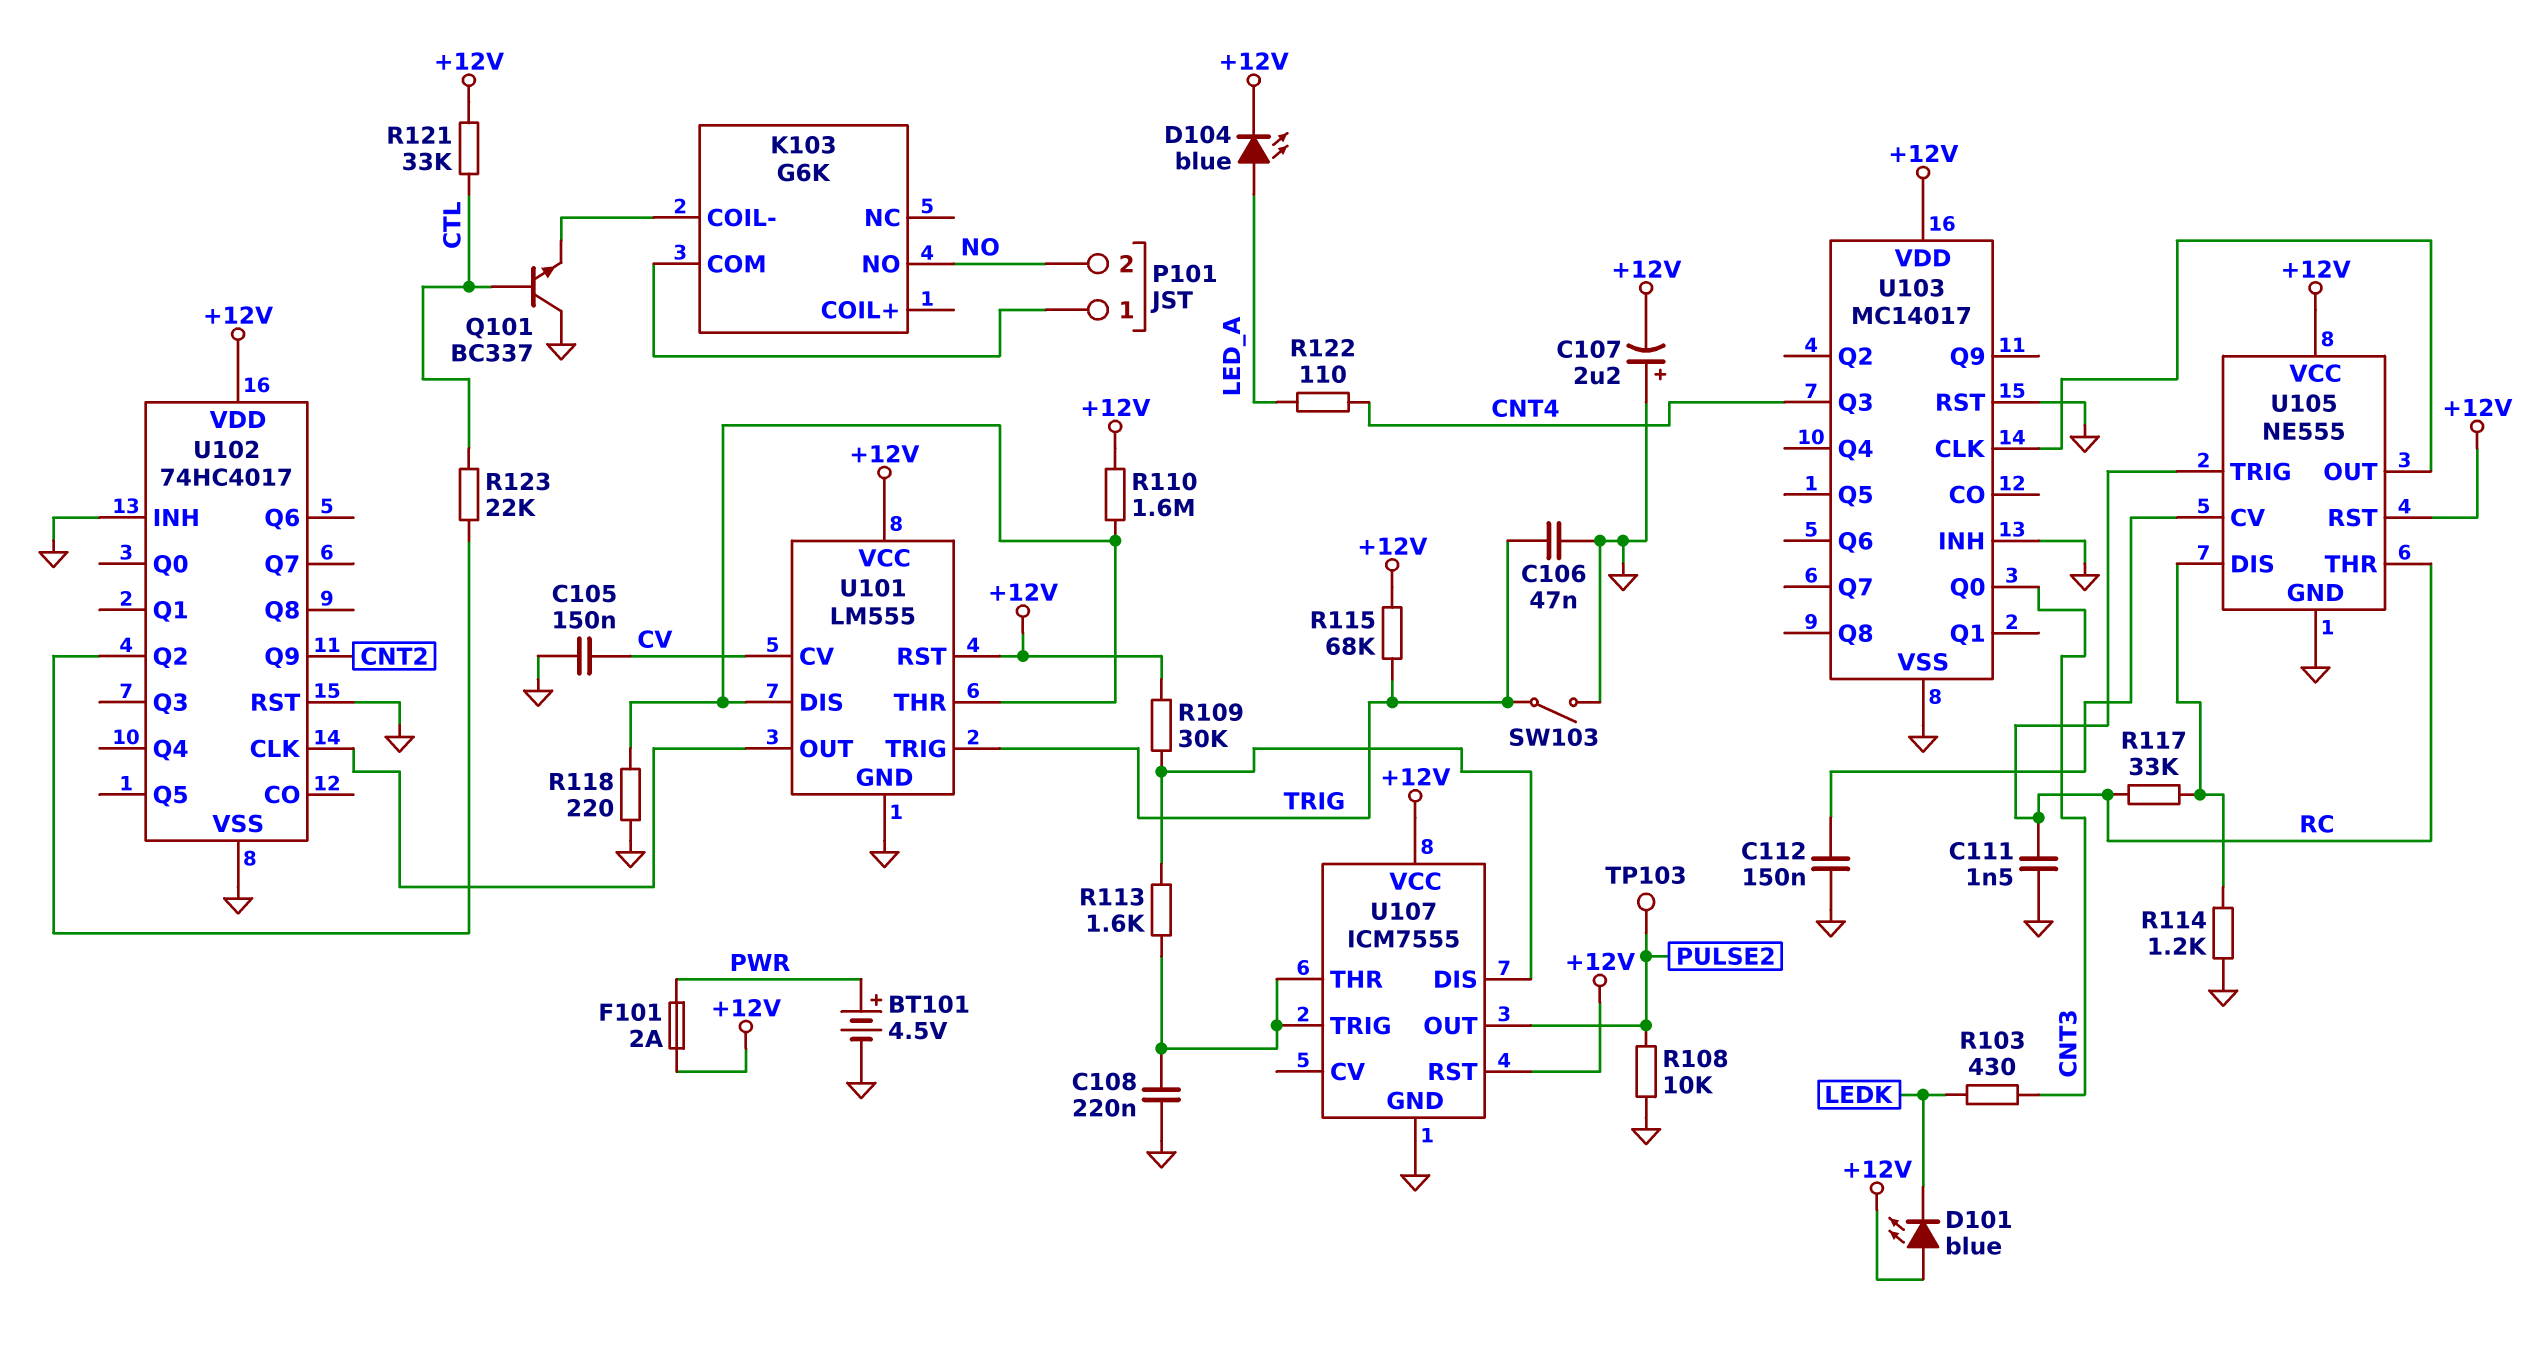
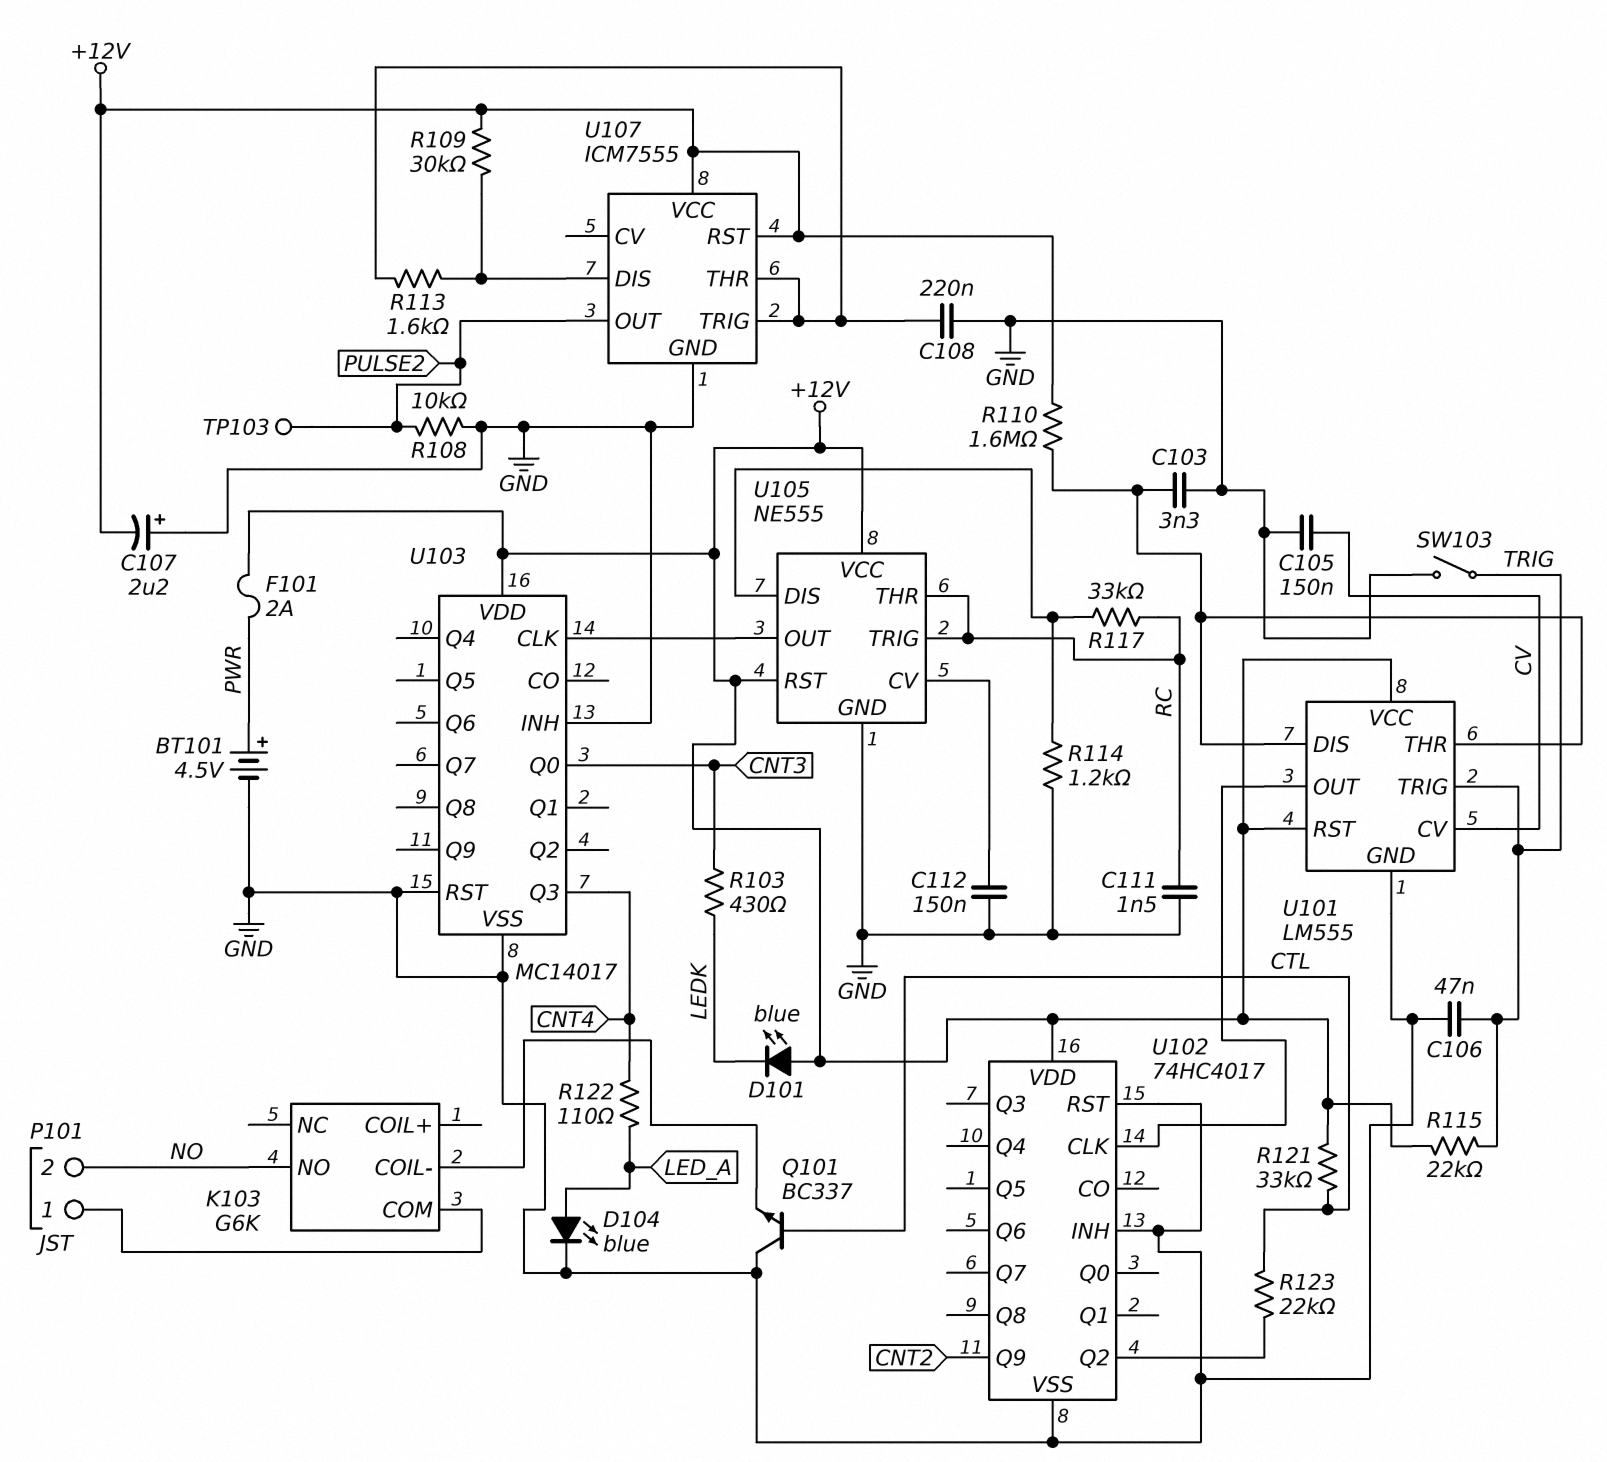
C103: none -> 3.3nF (GND, U101/DIS)
D104: LED blue (A LED_A, K +12V) -> LED blue (A LED_A, K GND)
R115: 68k (+12V, TRIG) -> 22k (+12V, TRIG)
R118: 220 (GND, U101/DIS) -> none

